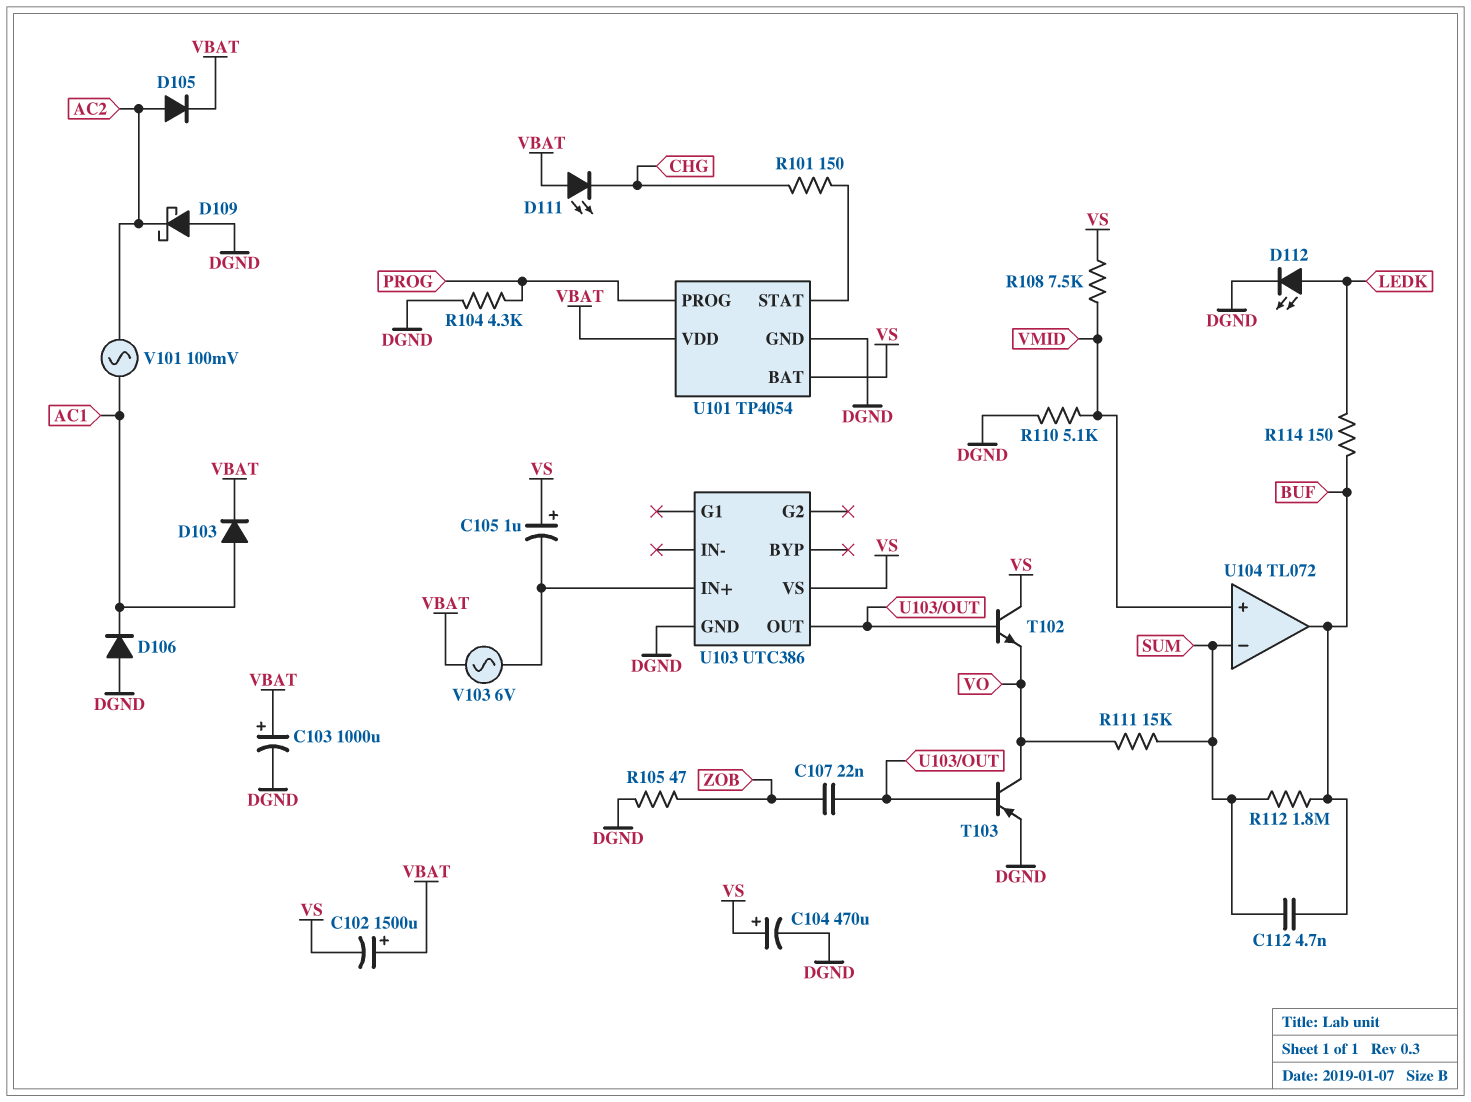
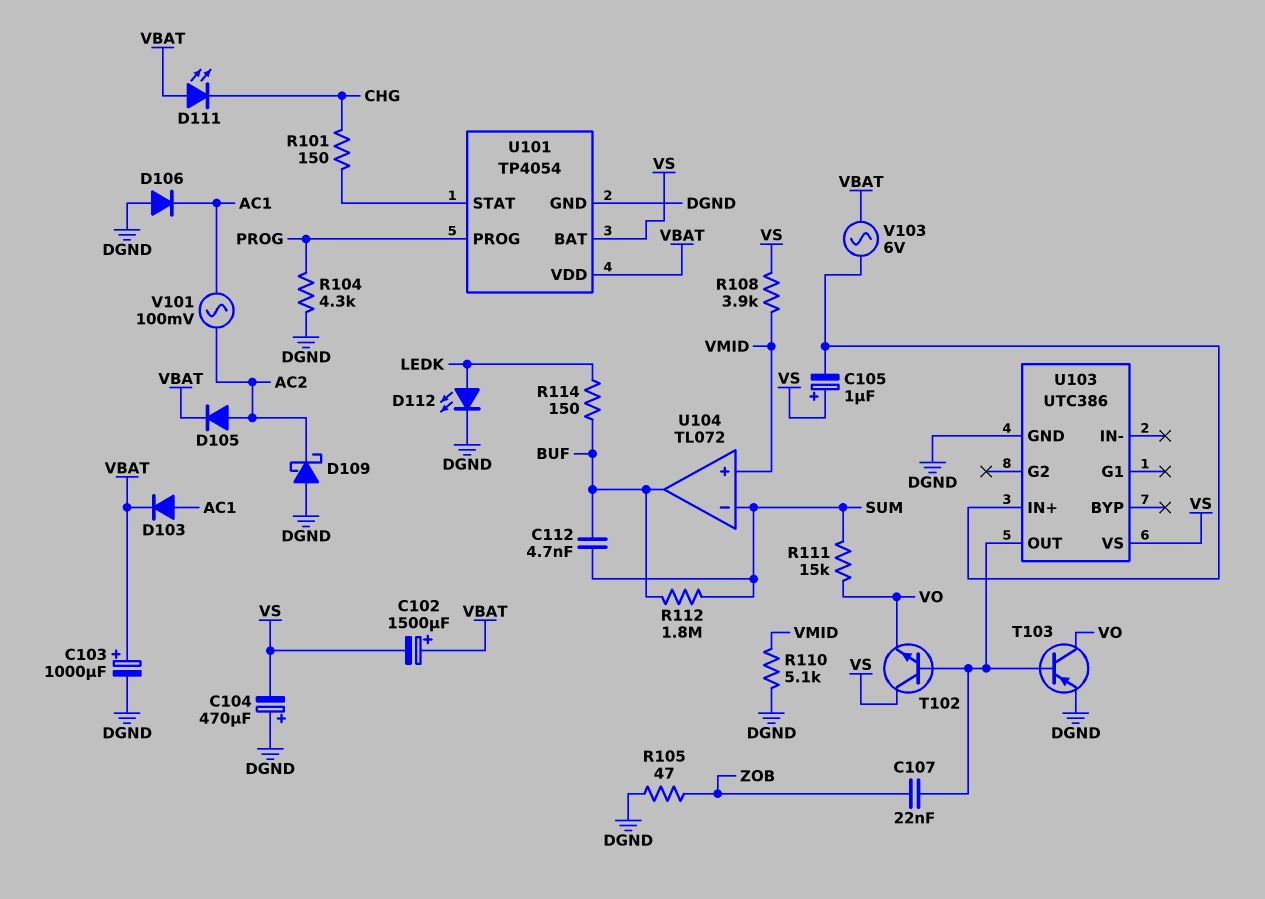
C104: 470uF (plus VS, minus DGND) -> 470uF (plus DGND, minus VS)
R108: 7.5k (VMID, VS) -> 3.9k (VMID, VS)

